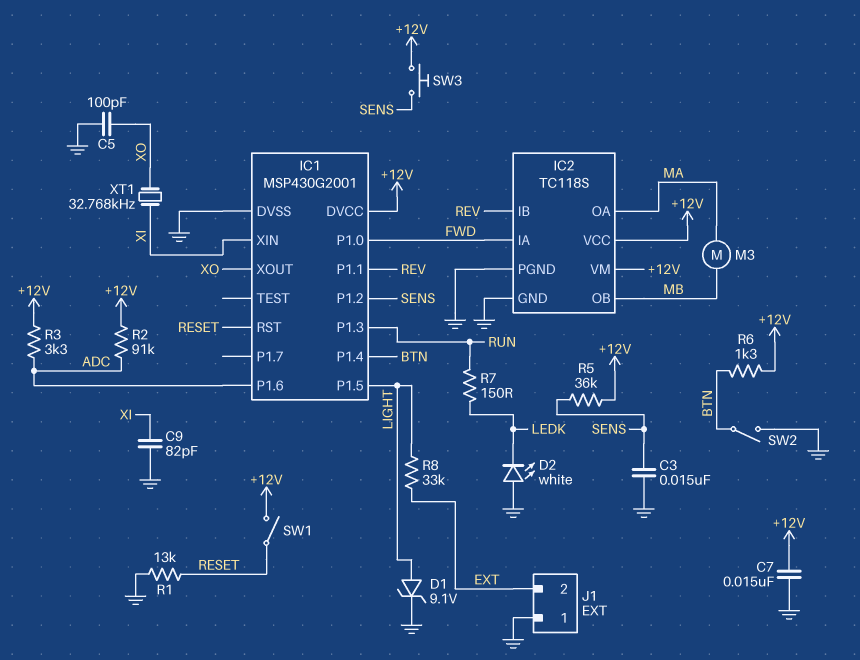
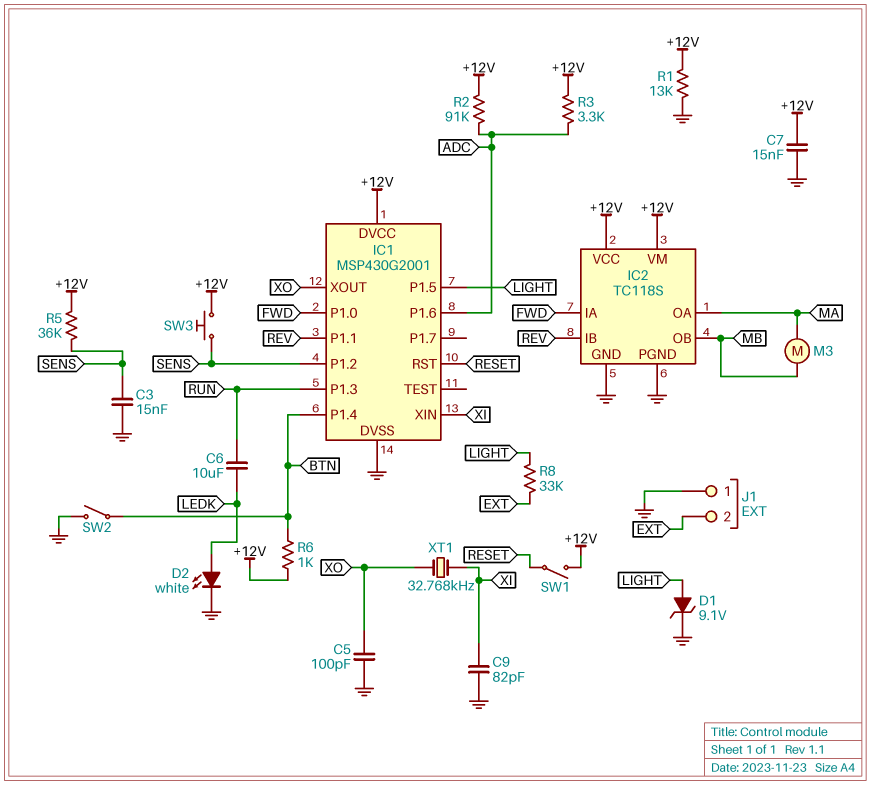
C6: none -> 10uF (LEDK, RUN)
D2: LED white (A GND, K LEDK) -> LED white (A LEDK, K GND)
R1: 13k (GND, RESET) -> 13k (+12V, GND)
R6: 1.3k (+12V, BTN) -> 1k (+12V, BTN)
R7: 150 (LEDK, RUN) -> none

